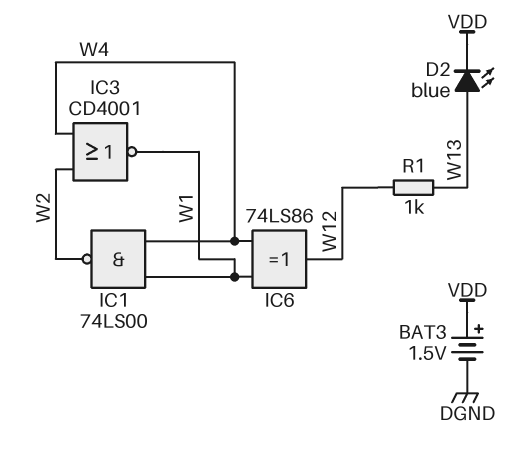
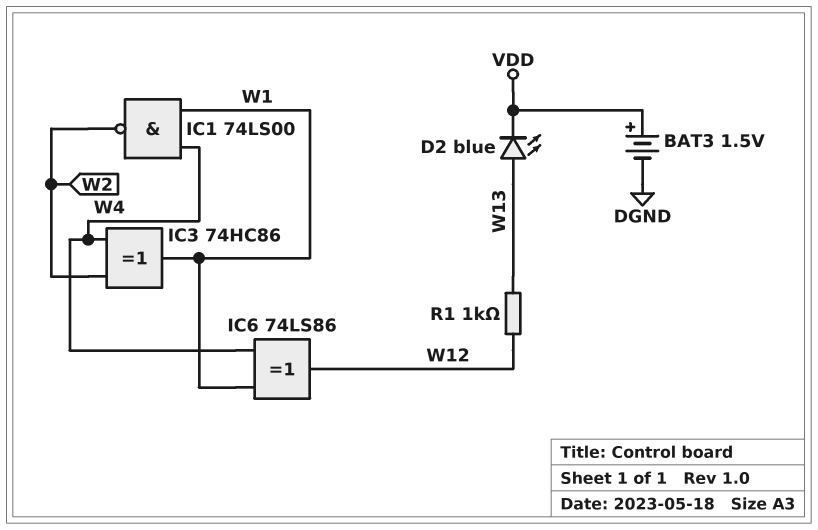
IC3: NOR CD4001 (in W2, in W4, out W1) -> XOR 74HC86 (in W2, in W4, out W1)

